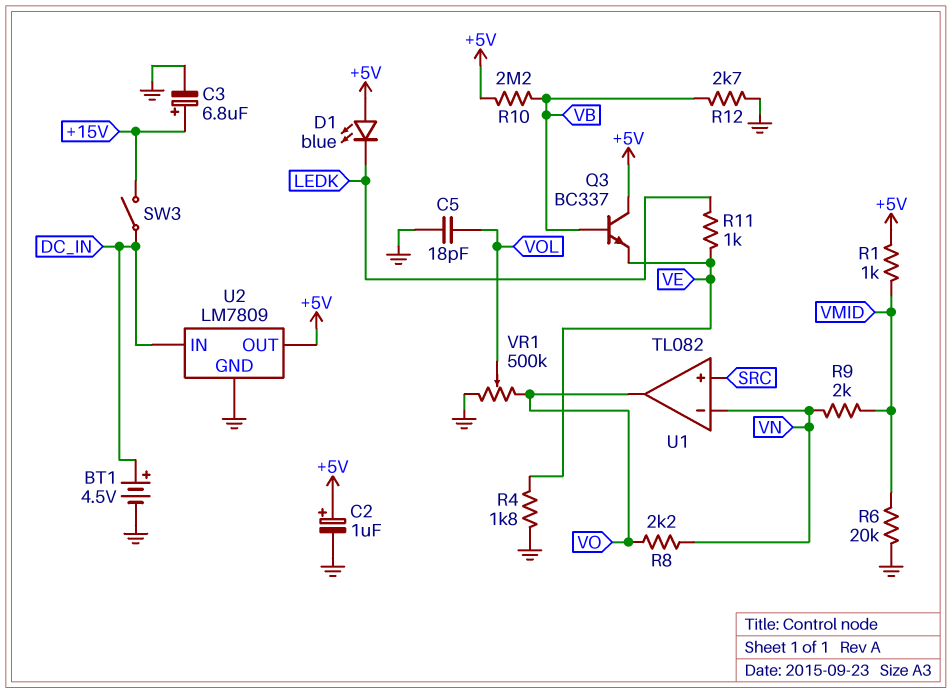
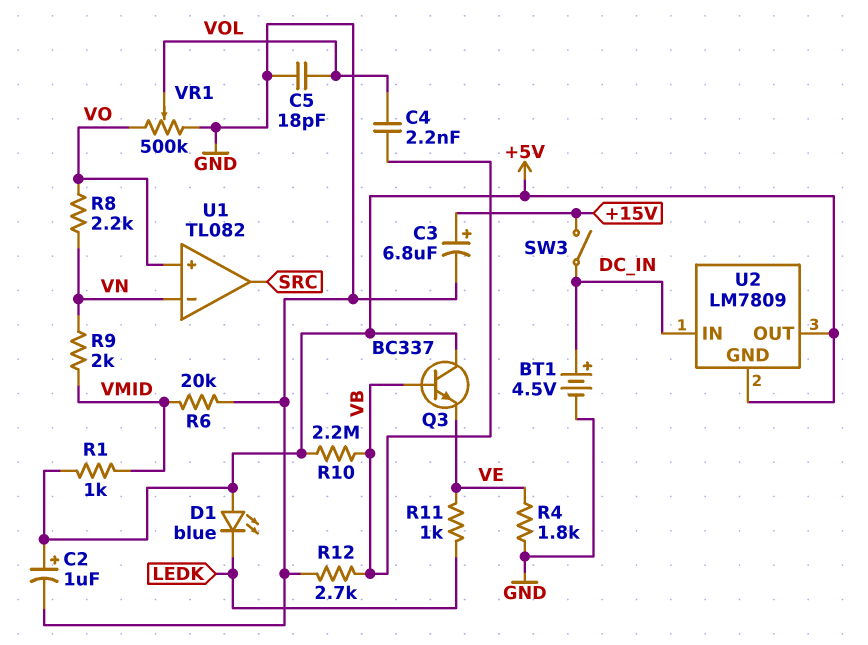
C4: none -> 2.2nF (VB, VOL)
U1 pin in+: SRC -> VO
U1 pin out: VO -> SRC
U2 pin GND: GND -> +5V

